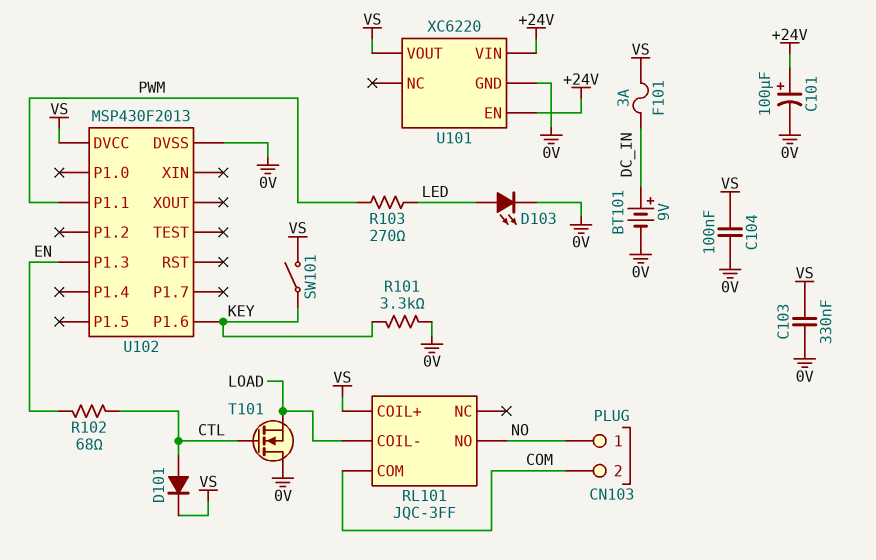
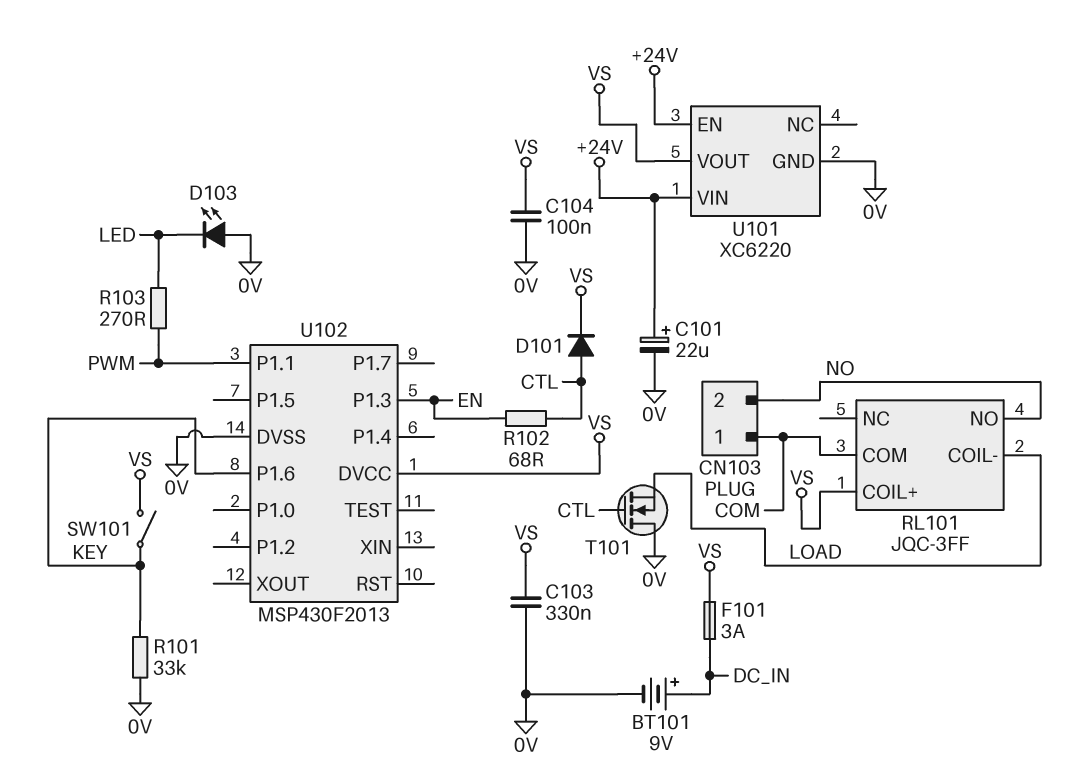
C101: 100uF (plus +24V, minus 0V) -> 22uF (plus +24V, minus 0V)
CN103 pin 1: NO -> COM
CN103 pin 2: COM -> NO
D103: LED (A LED, K 0V) -> LED (A 0V, K LED)
R101: 3.3k (0V, KEY) -> 33k (0V, KEY)

